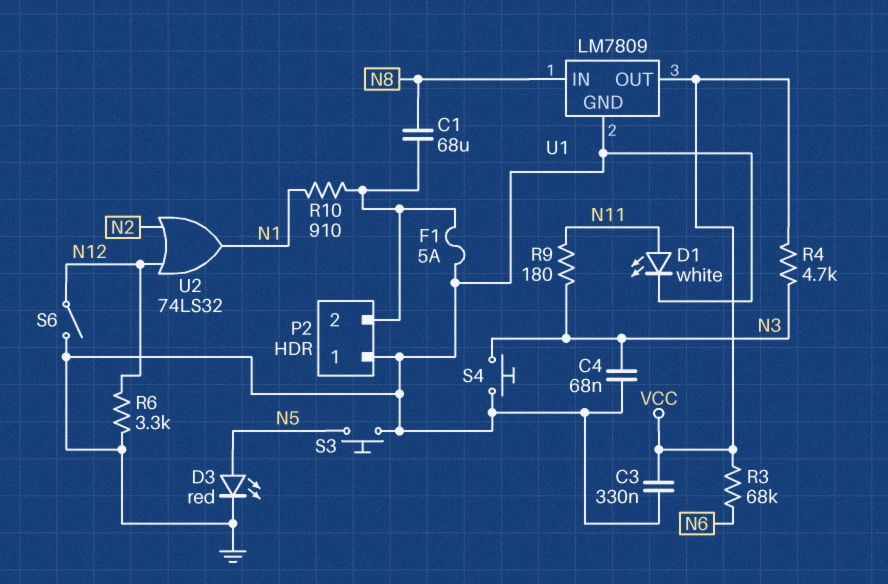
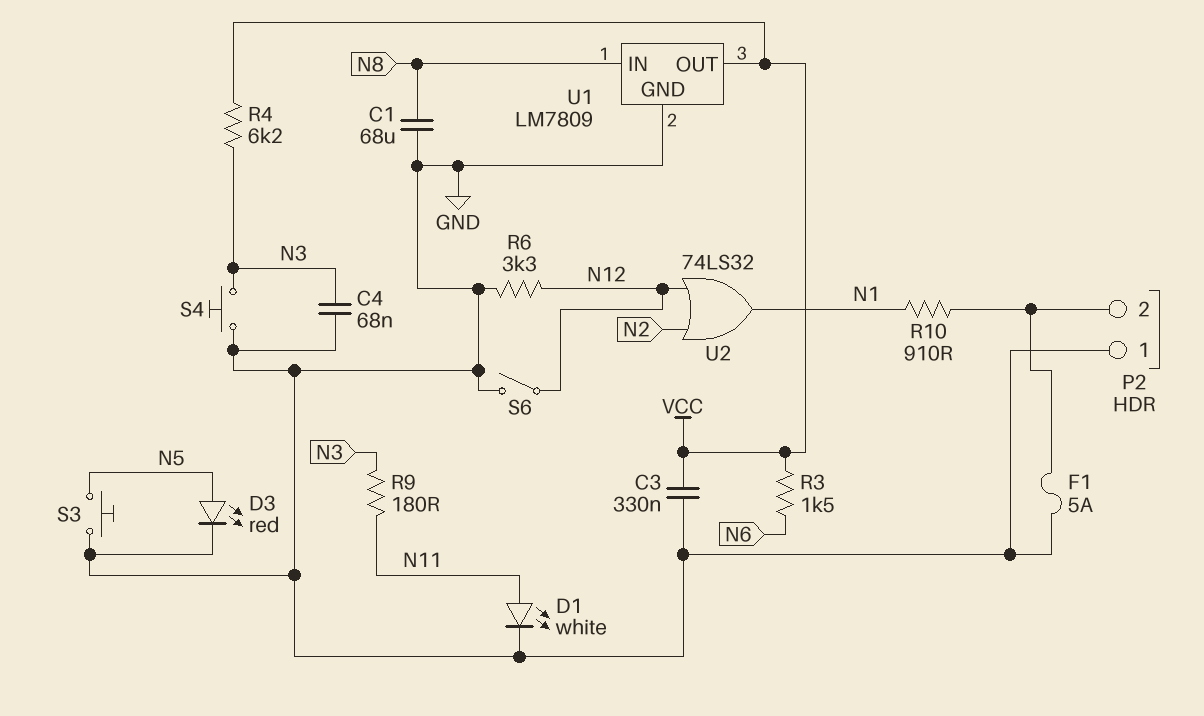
C1: 68uF (N8, P2/2) -> 68uF (GND, N8)
R3: 68k (N6, VCC) -> 1.5k (N6, VCC)
R4: 4.7k (N3, VCC) -> 6.2k (N3, VCC)

